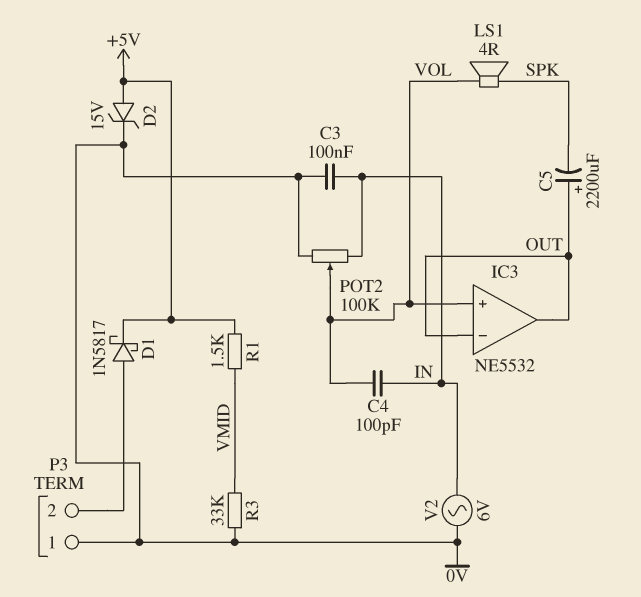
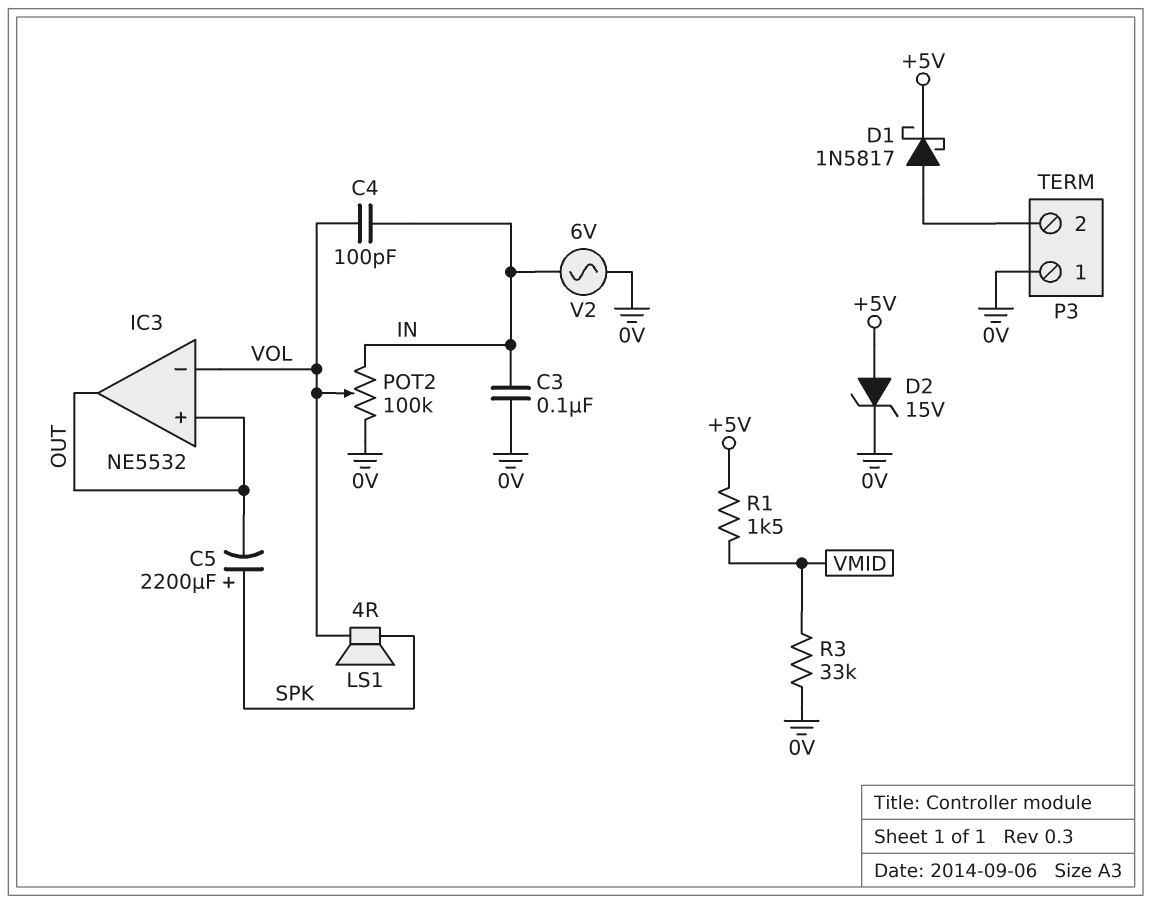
C5: 2200uF (plus OUT, minus SPK) -> 2200uF (plus SPK, minus OUT)
IC3 pin in+: VOL -> OUT
IC3 pin in-: OUT -> VOL

